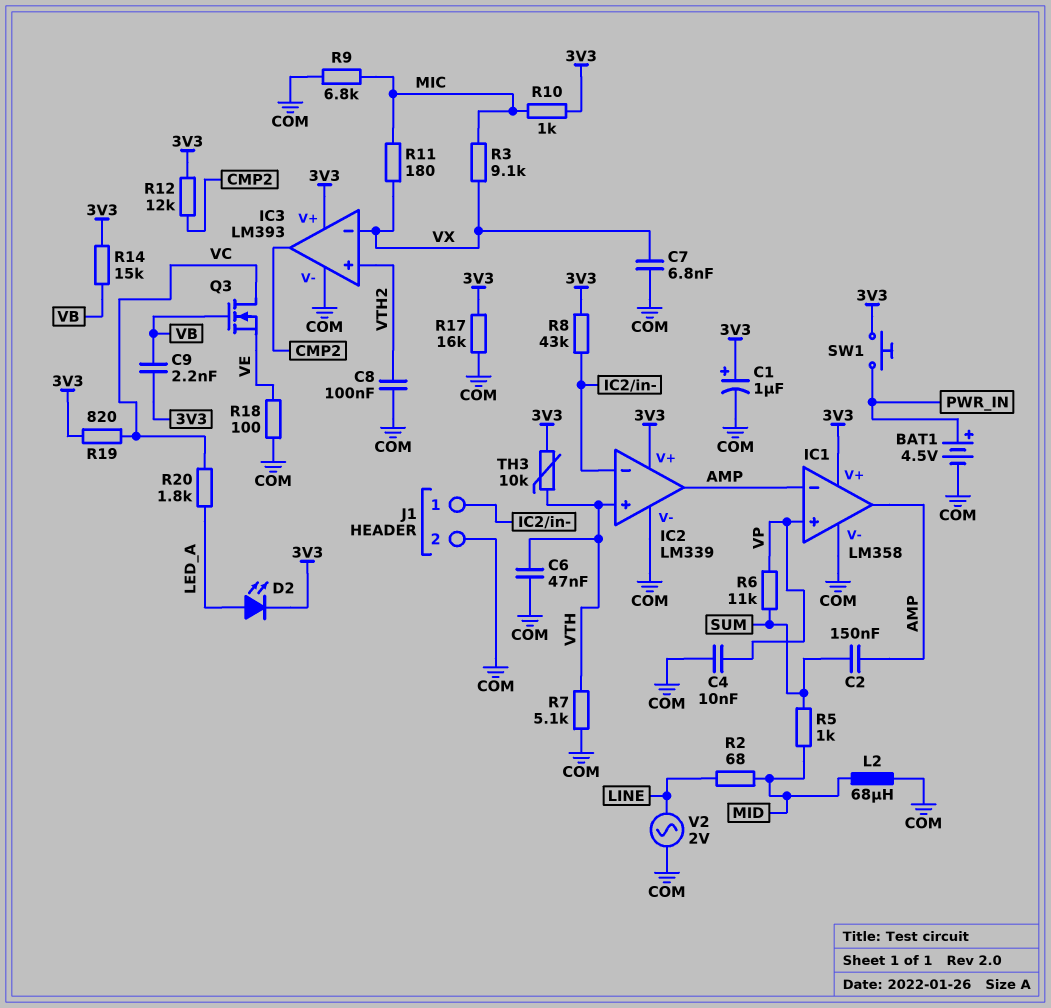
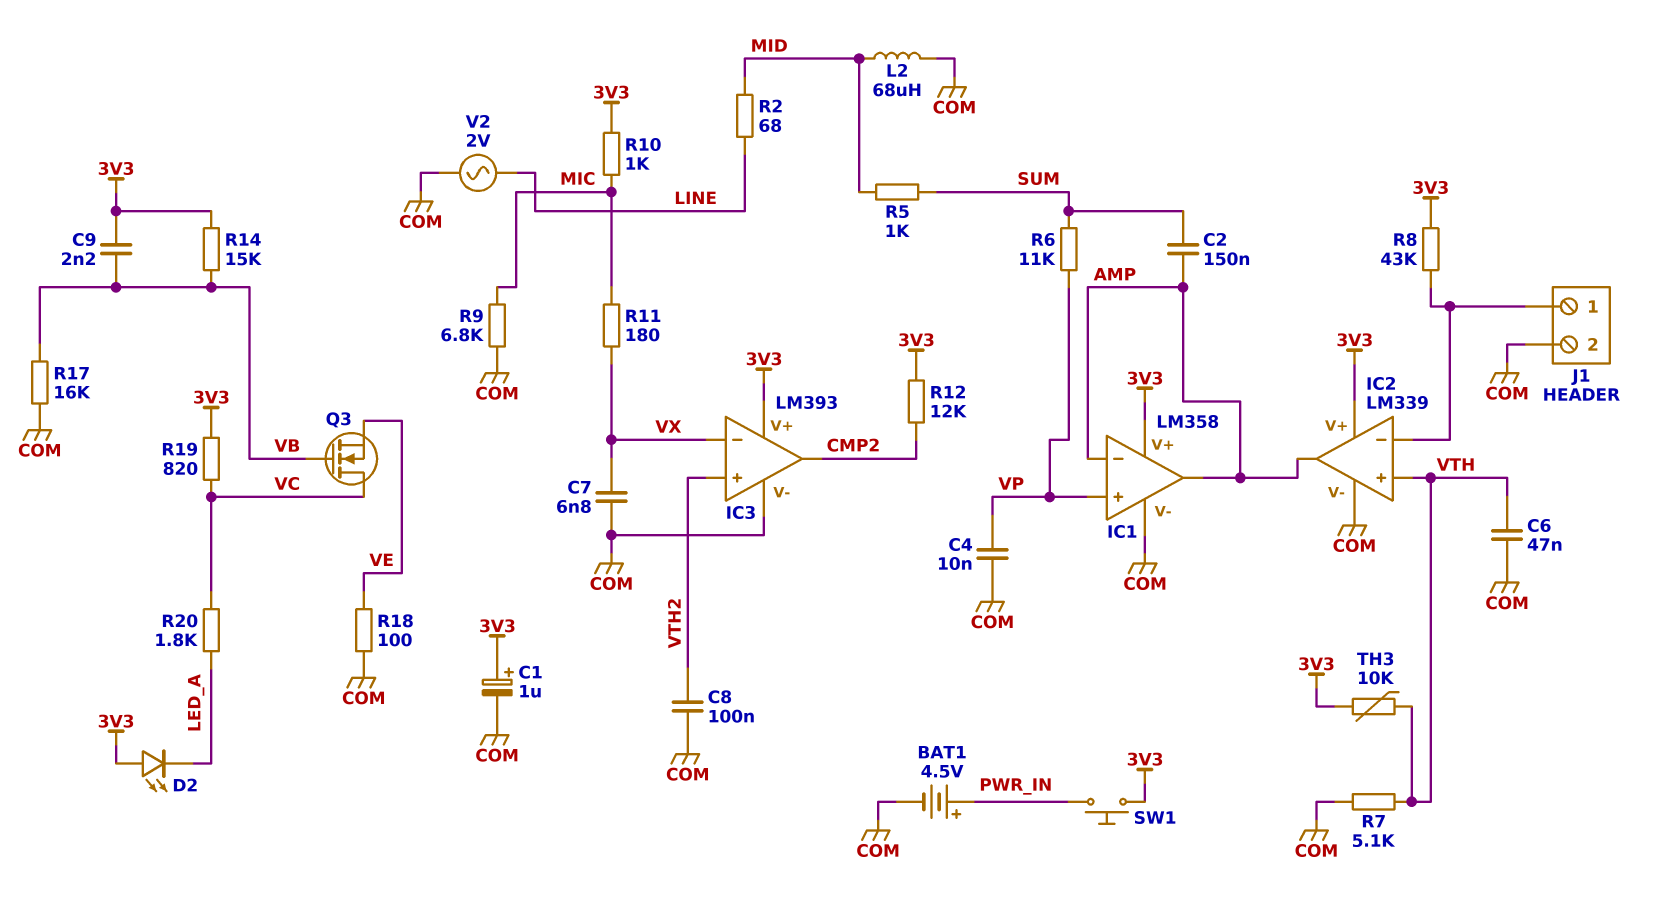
D2: LED (A LED_A, K 3V3) -> LED (A 3V3, K LED_A)
R3: 9.1k (MIC, VX) -> none
R17: 16k (3V3, COM) -> 16k (COM, VB)

